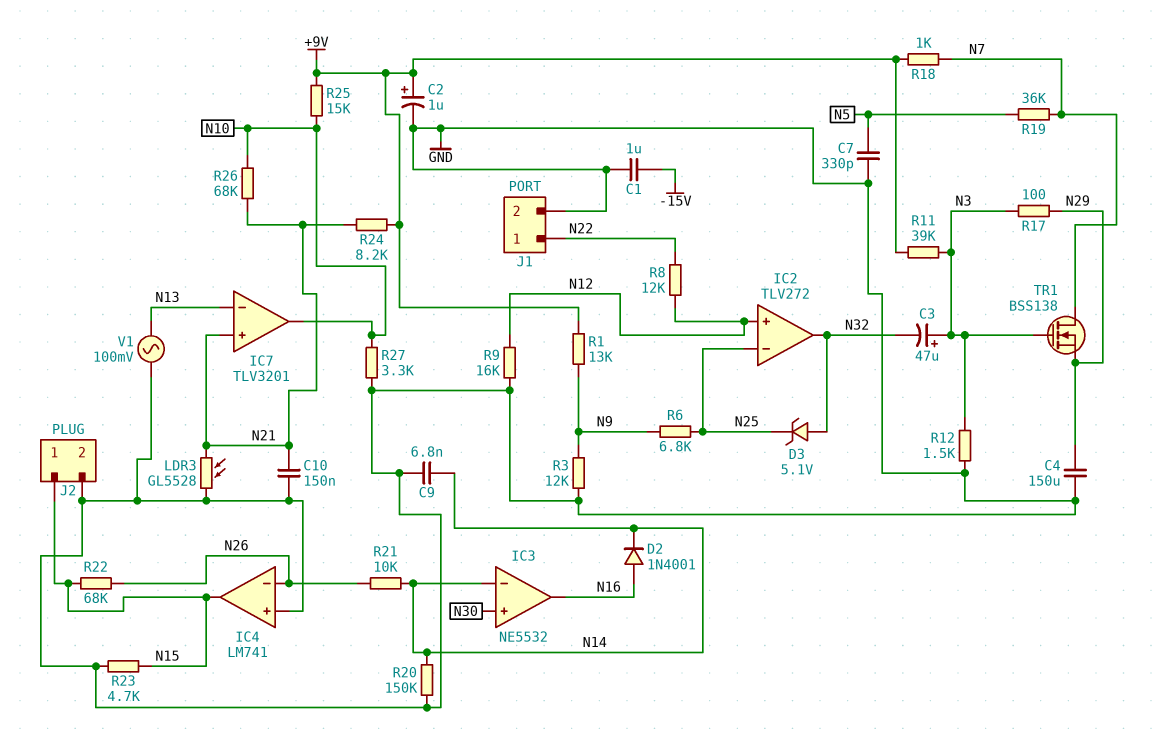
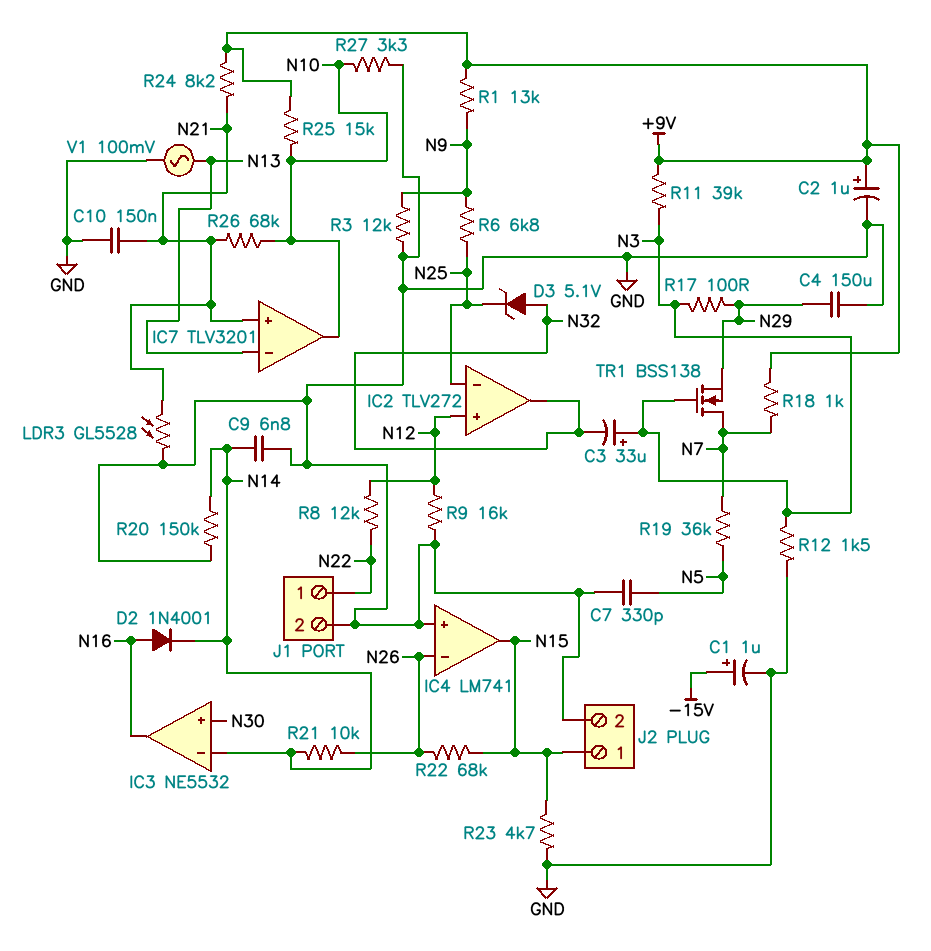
C1: 1uF (-15V, GND) -> 1uF (plus -15V, minus GND)
C3: 47uF (plus N3, minus N32) -> 33uF (plus N3, minus N32)

